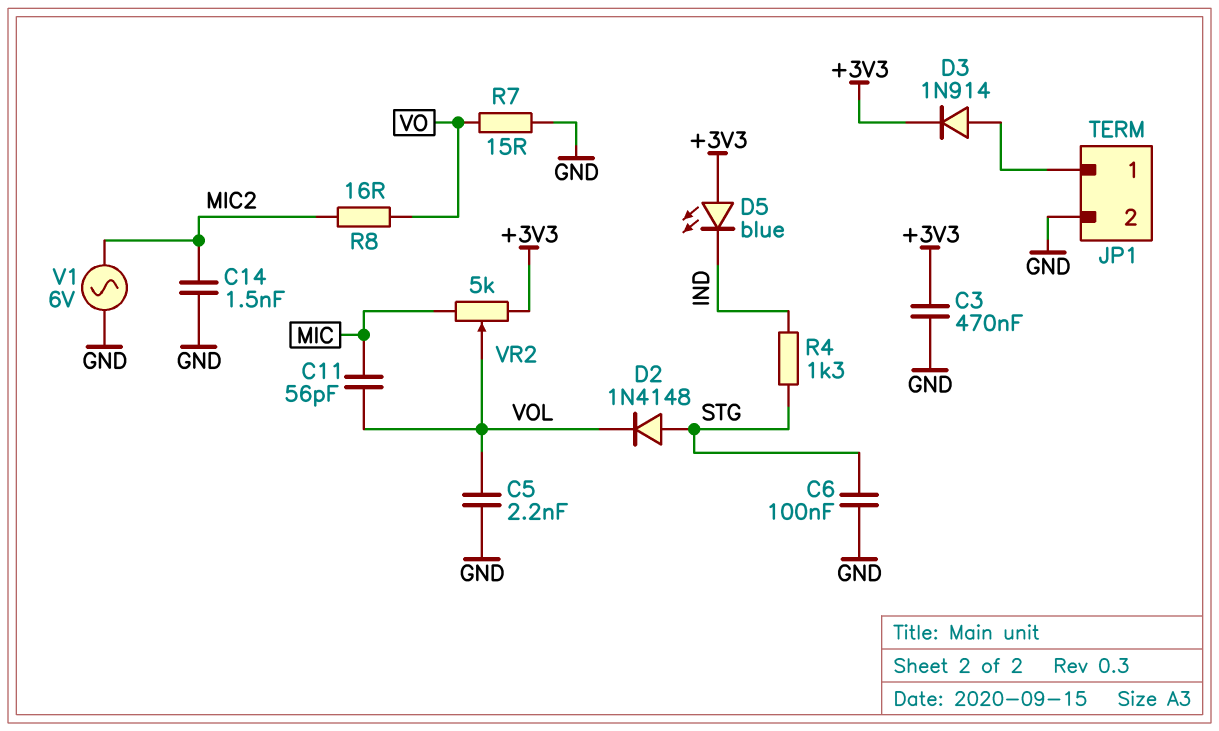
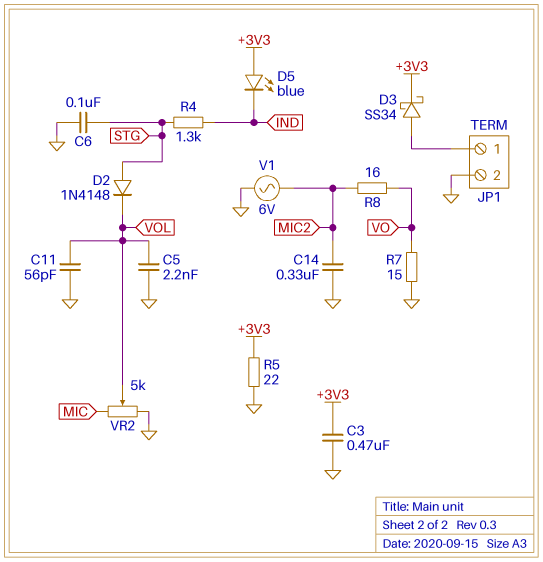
C11: 56pF (MIC, VOL) -> 56pF (GND, VOL)
C14: 1.5nF (GND, MIC2) -> 330nF (GND, MIC2)
D3: diode 1N914 (A JP1/1, K +3V3) -> schottky SS34 (A JP1/1, K +3V3)
R5: none -> 22 (+3V3, GND)
VR2: 5k (+3V3, MIC, wiper VOL) -> 5k (GND, MIC, wiper VOL)

